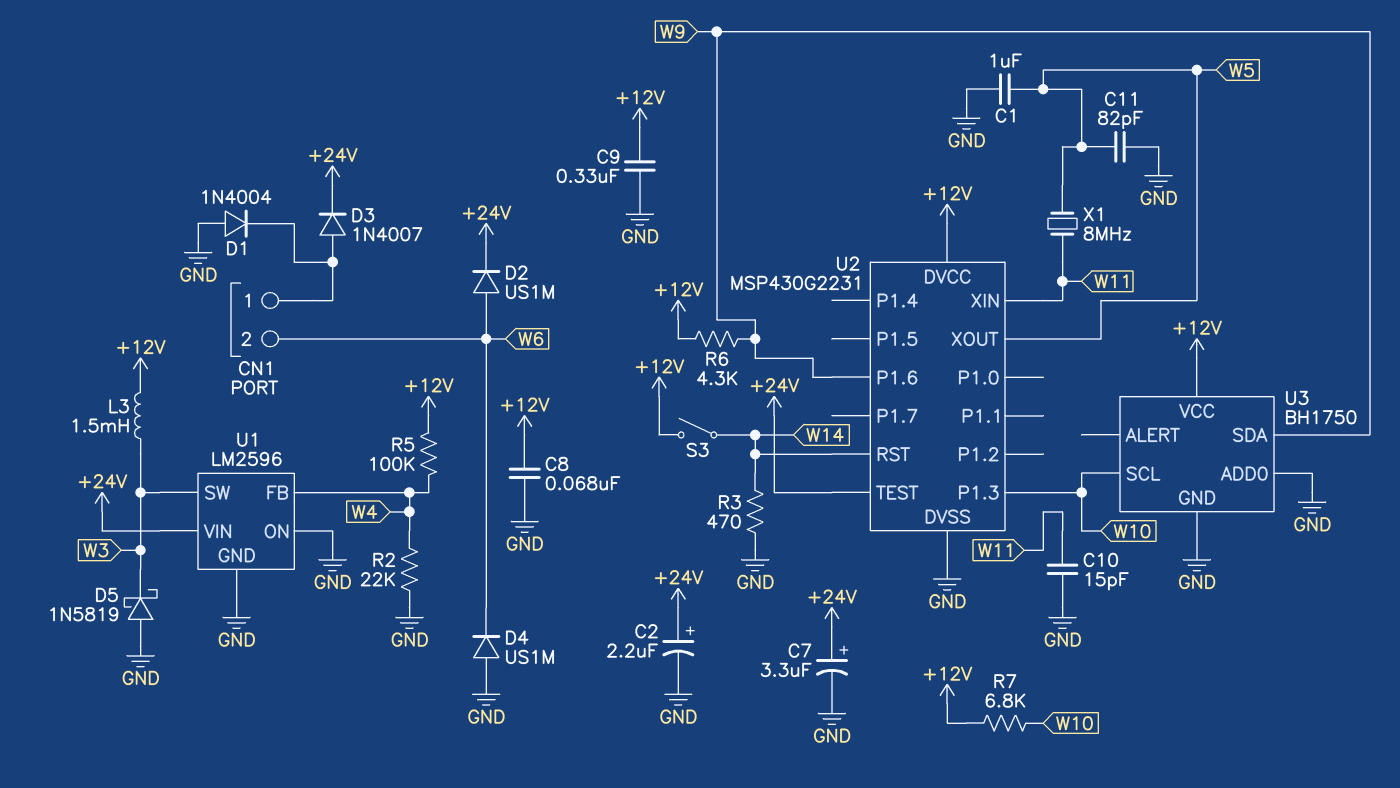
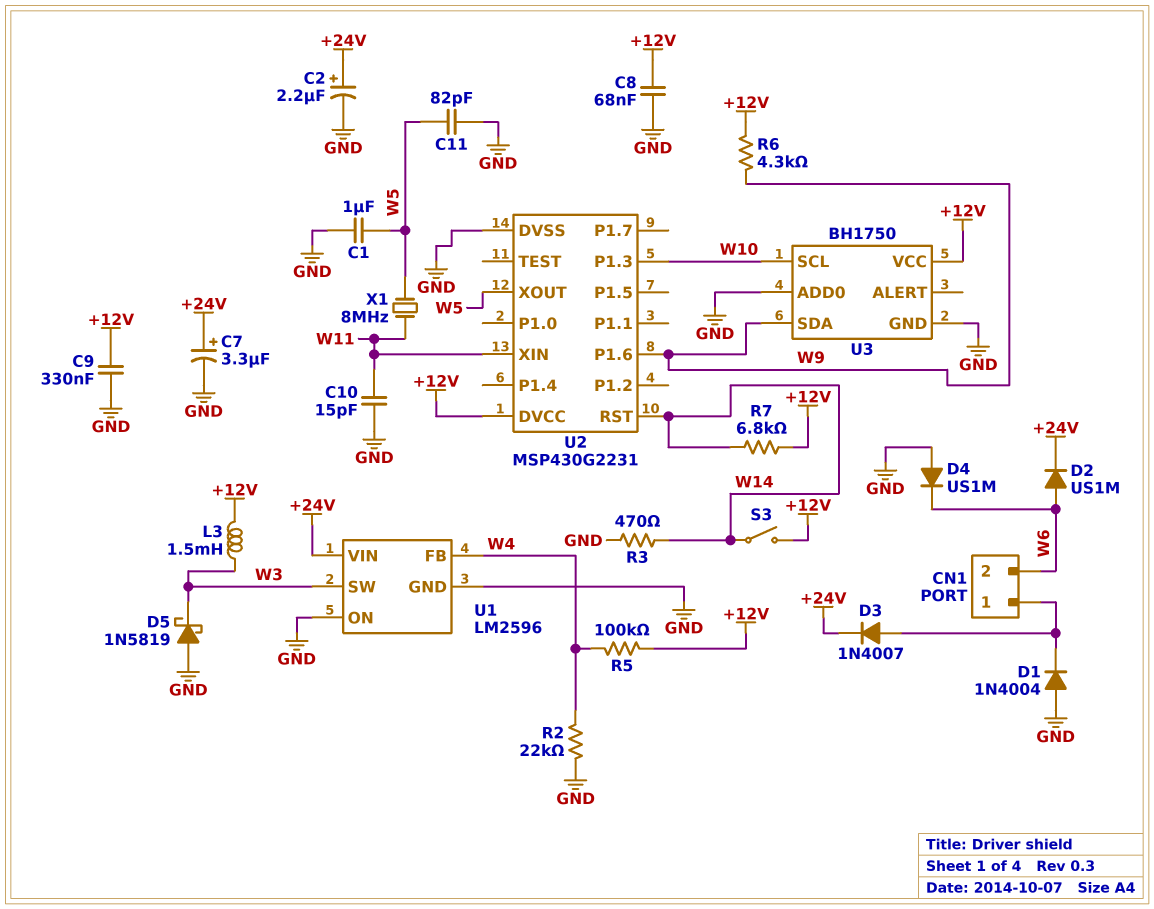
R7: 6.8k (+12V, W10) -> 6.8k (+12V, W14)
U2 pin TEST: +24V -> none

